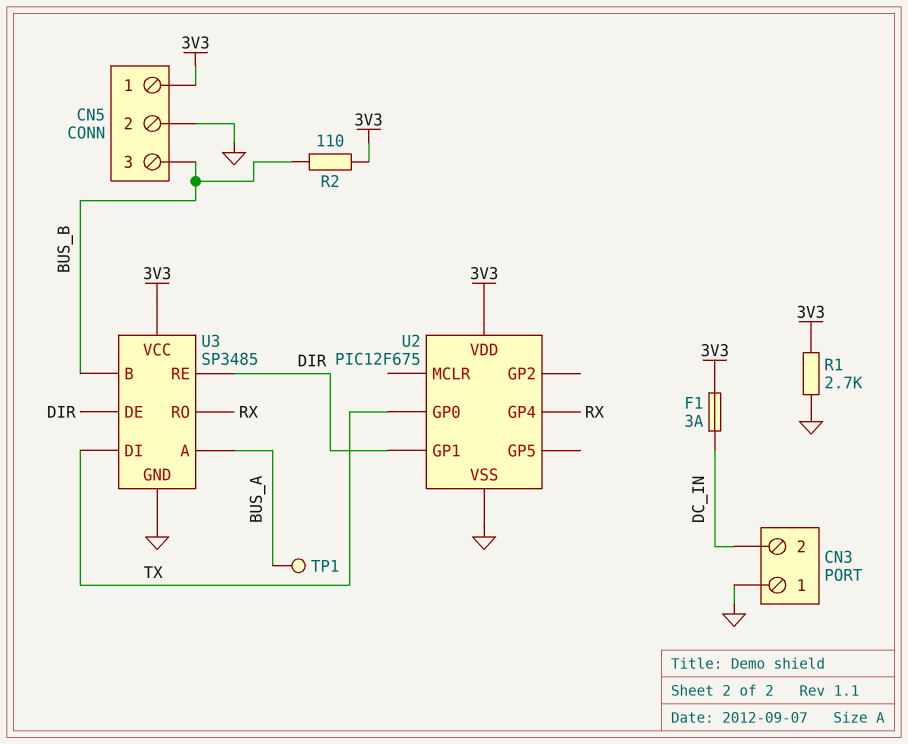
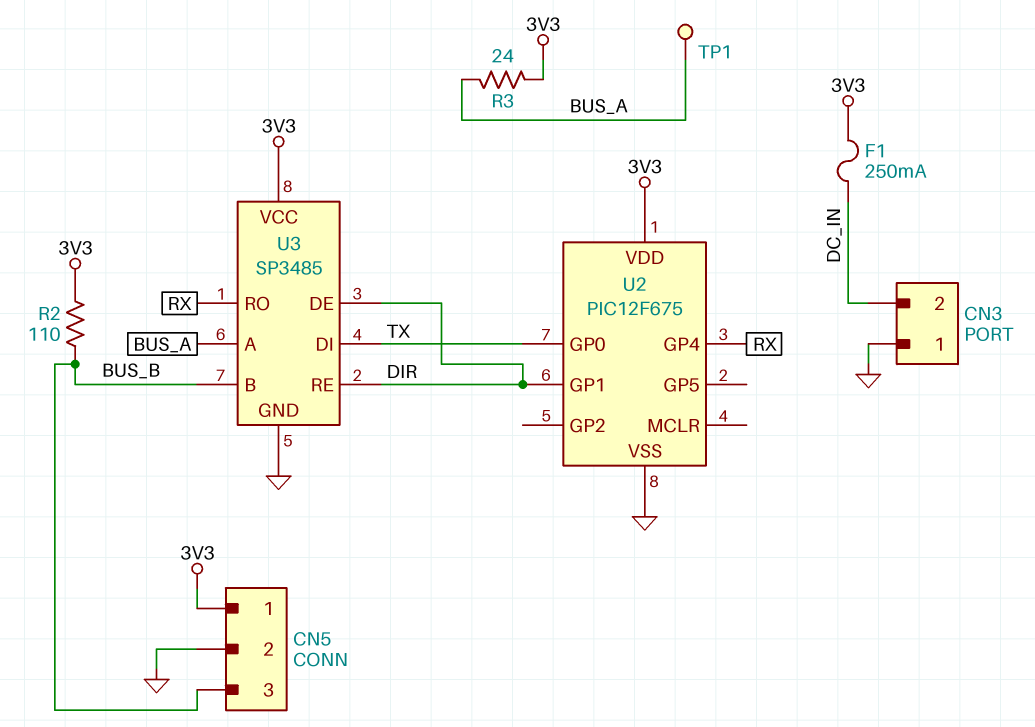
F1: 3A (3V3, DC_IN) -> 250mA (3V3, DC_IN)
R1: 2.7k (3V3, GND) -> none
R3: none -> 24 (3V3, BUS_A)

